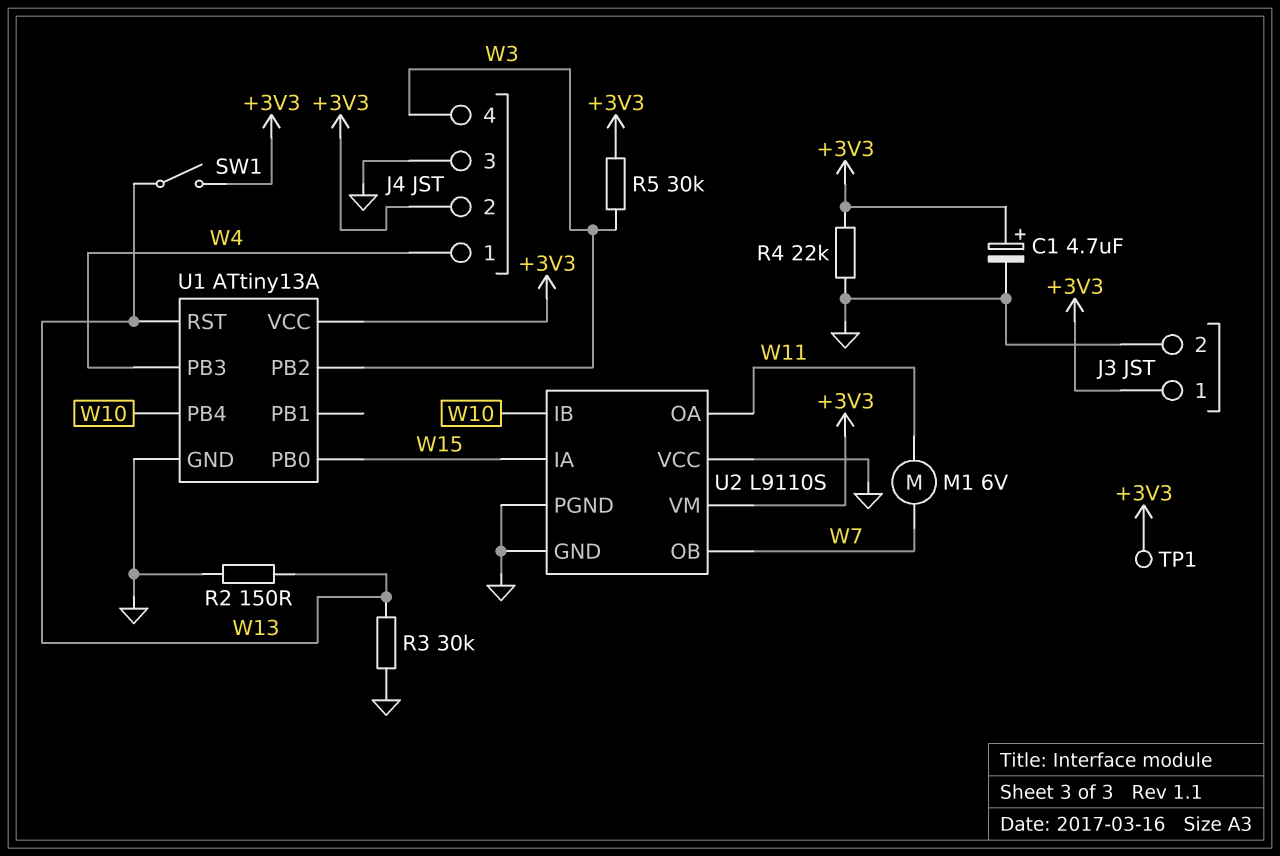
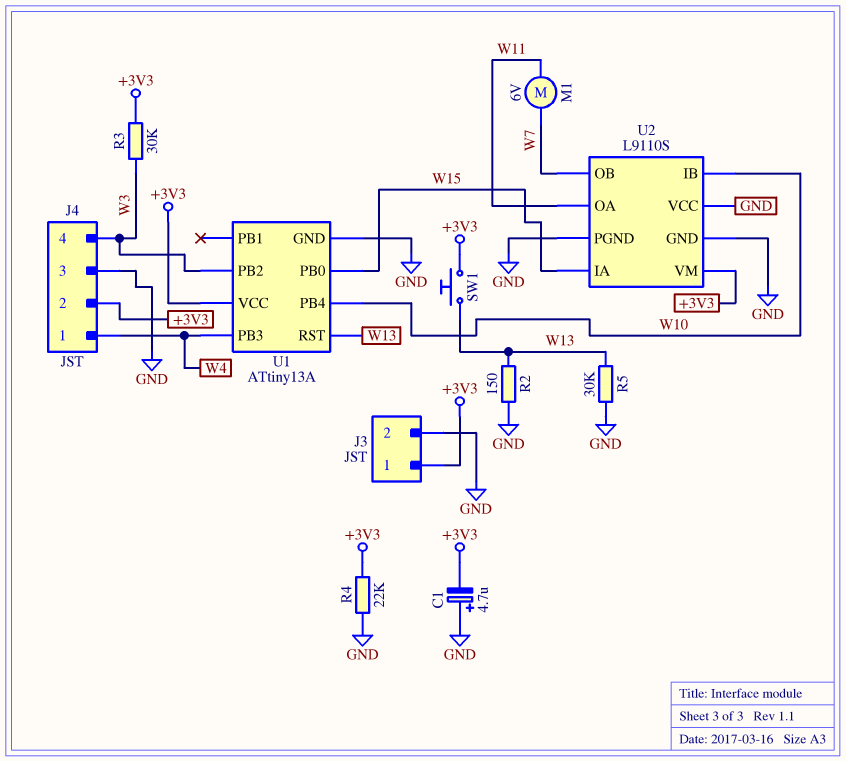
C1: 4.7uF (plus +3V3, minus GND) -> 4.7uF (plus GND, minus +3V3)
R3: 30k (GND, W13) -> 30k (+3V3, W3)
R5: 30k (+3V3, W3) -> 30k (GND, W13)
SW1: switch (+3V3, W13) -> button (+3V3, W13)
TP1: test point (+3V3) -> none

